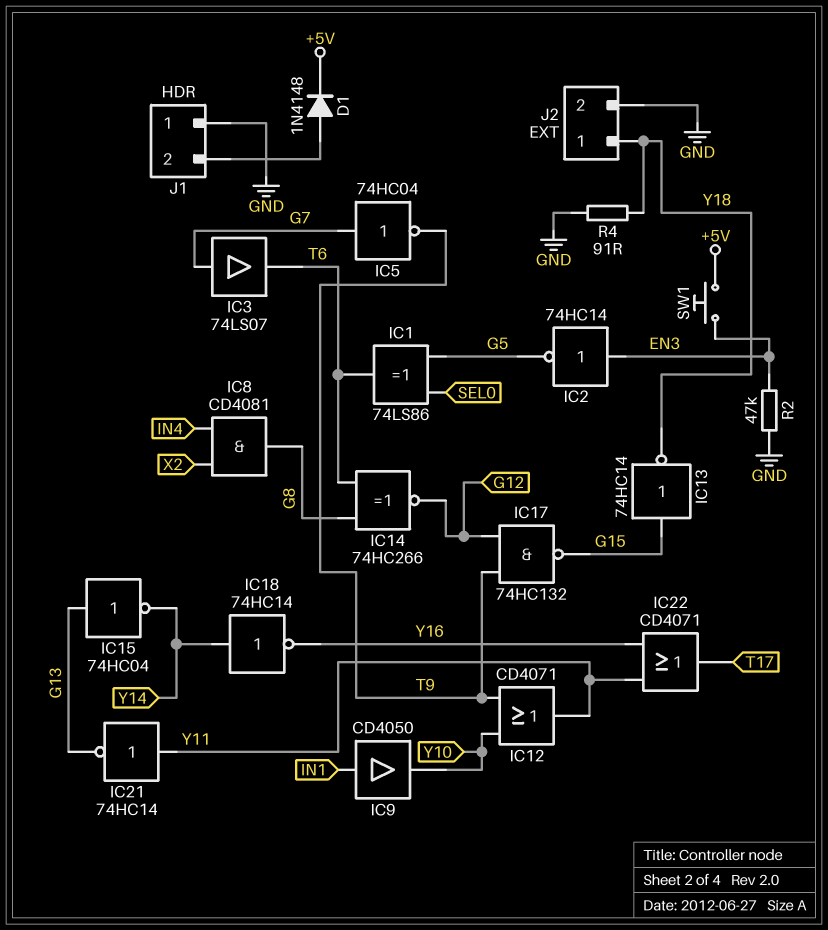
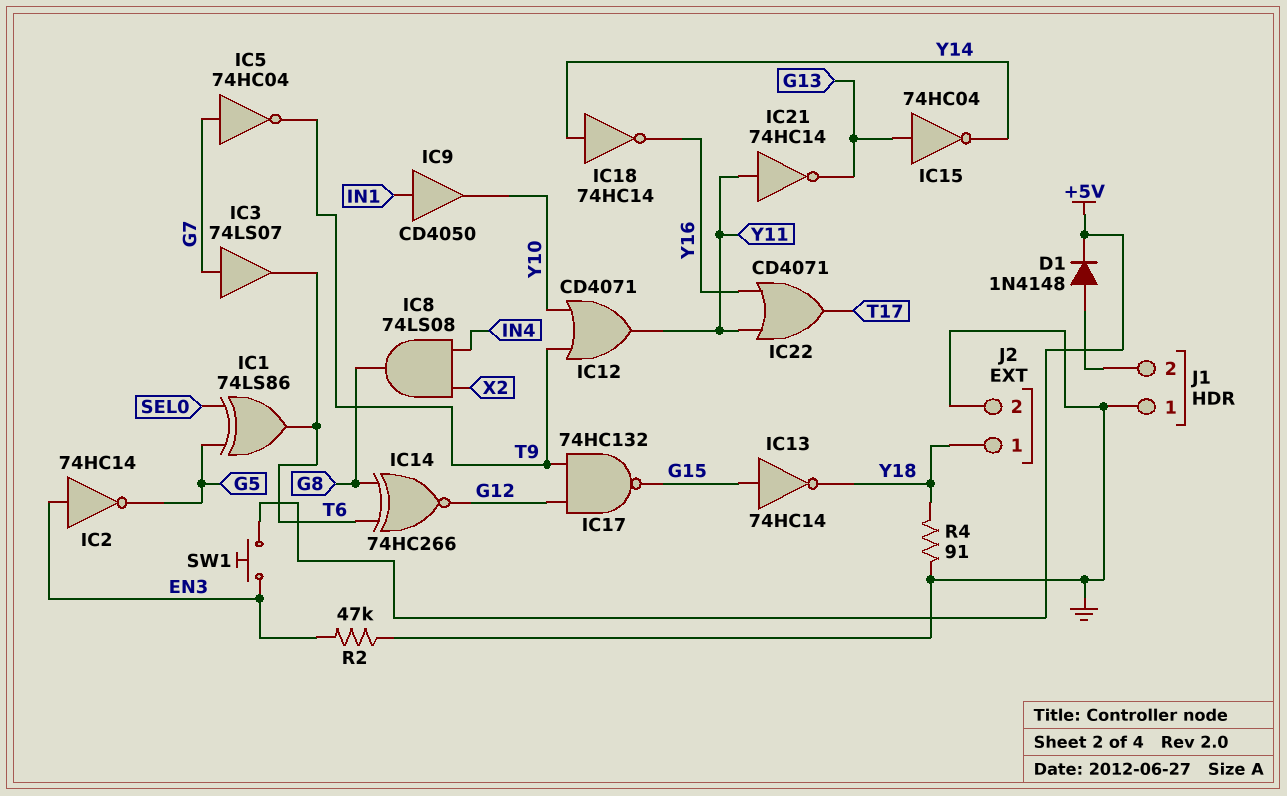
IC8: AND CD4081 (in IN4, in X2, out G8) -> AND 74LS08 (in IN4, in X2, out G8)

